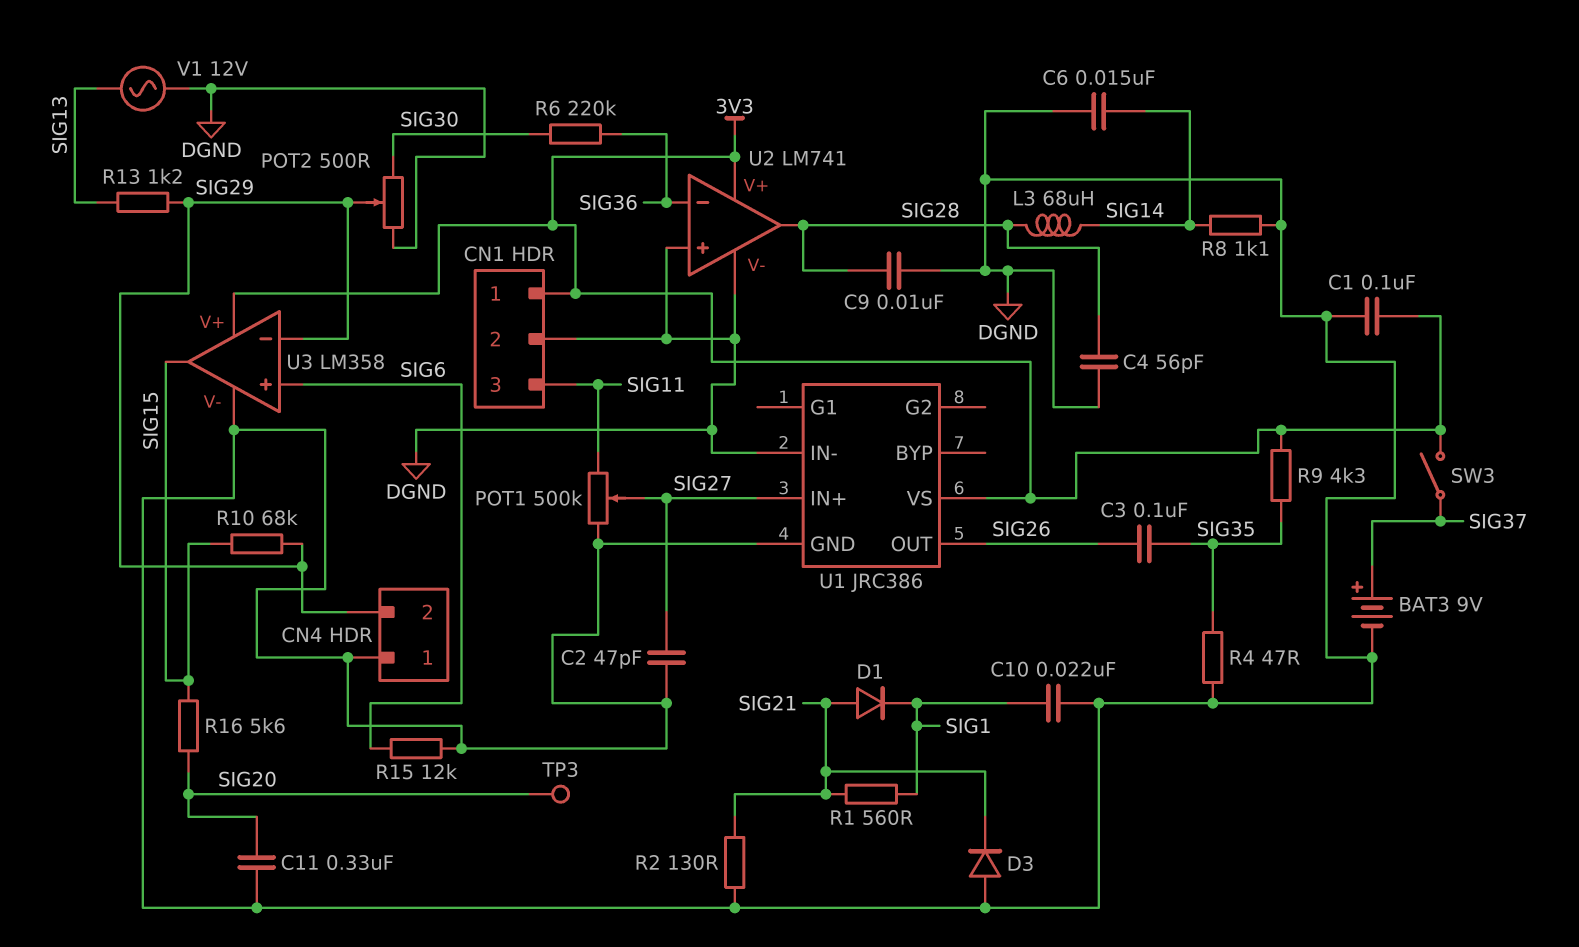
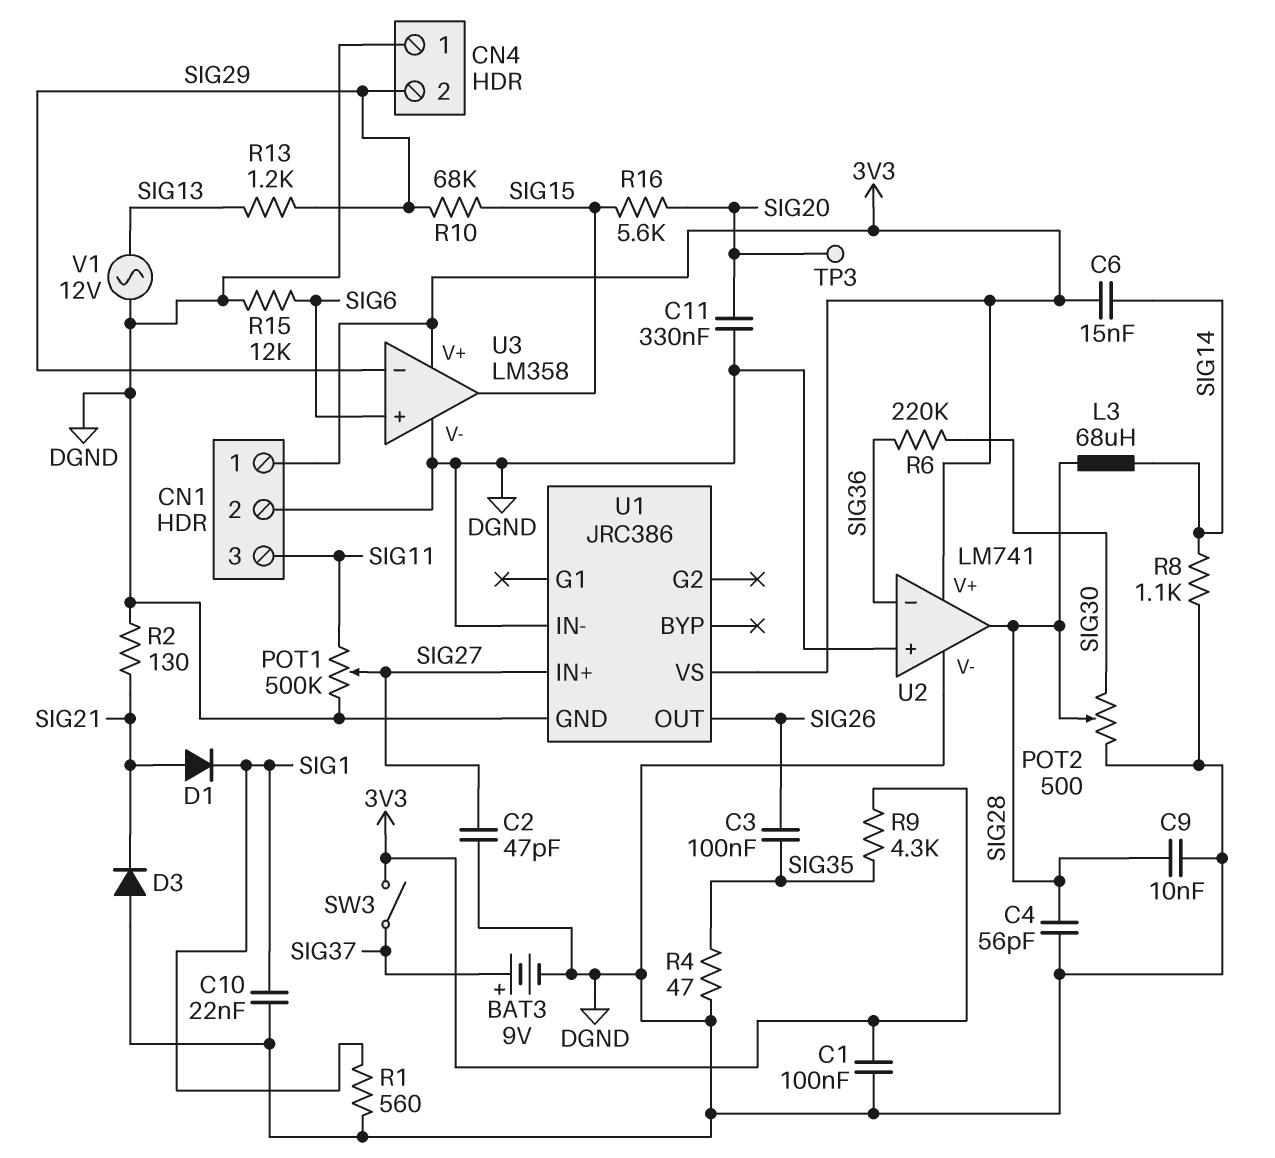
C6: 15nF (DGND, SIG14) -> 15nF (3V3, SIG14)
POT2: 500 (DGND, SIG30, wiper SIG29) -> 500 (DGND, SIG30, wiper SIG28)
R1: 560 (SIG1, SIG21) -> 560 (DGND, SIG1)

